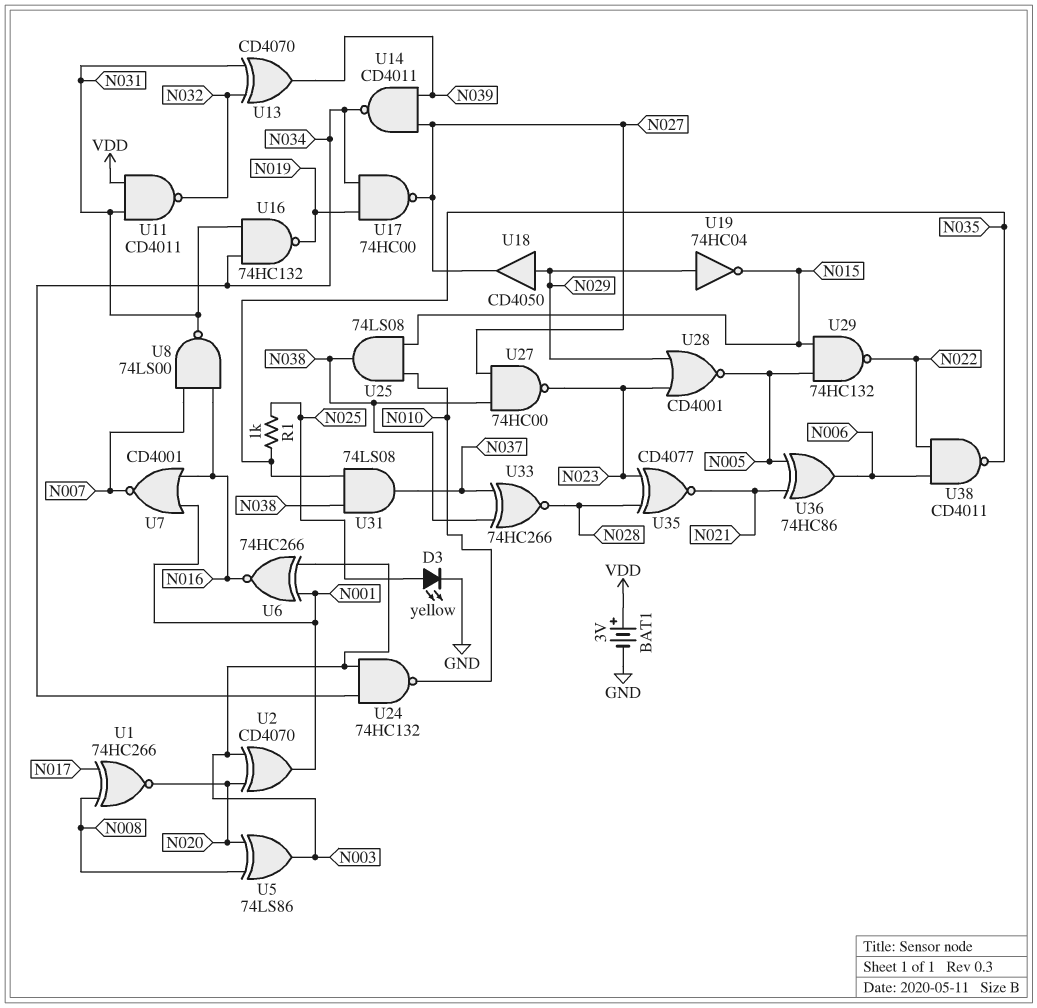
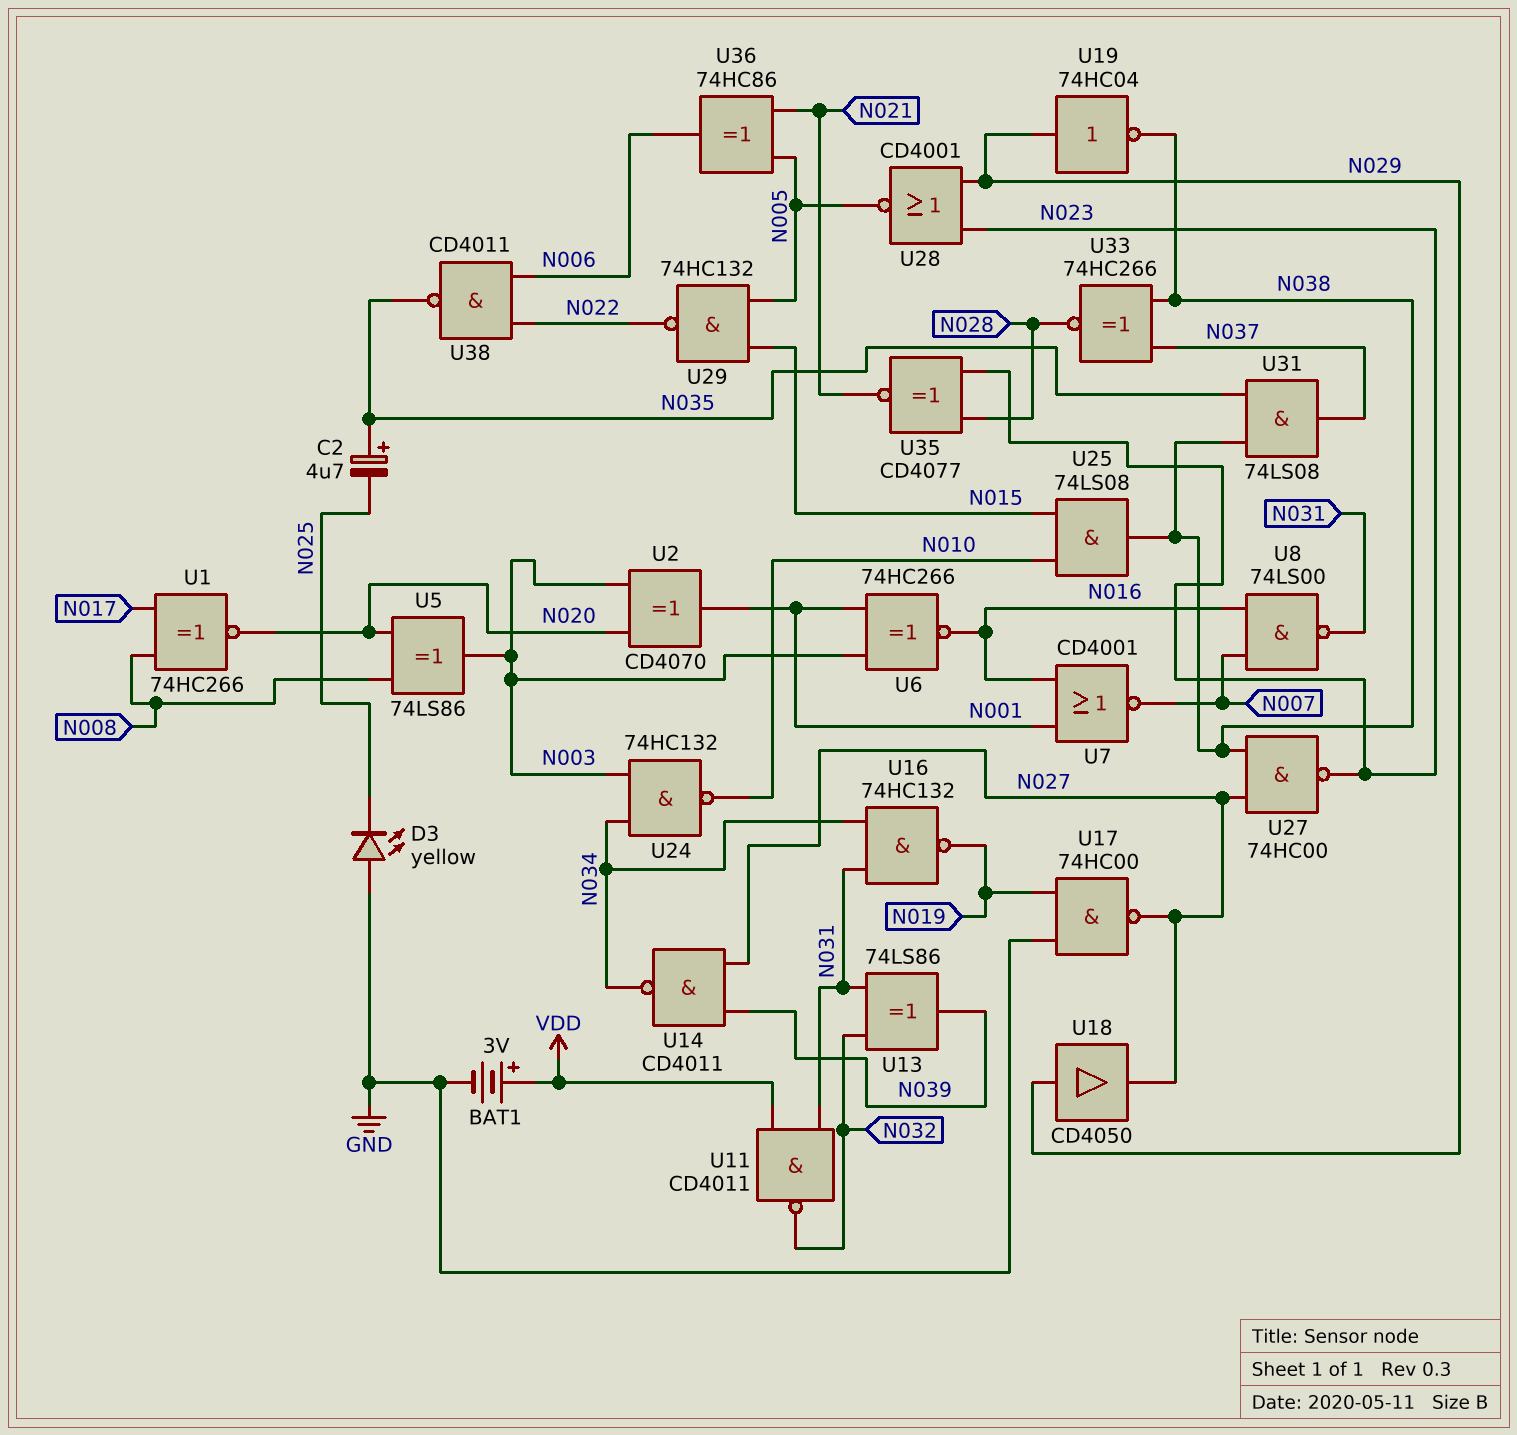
C2: none -> 4.7uF (plus N035, minus N025)
D3: LED yellow (A N025, K GND) -> LED yellow (A GND, K N025)
R1: 1k (N025, N035) -> none
U13: XOR CD4070 (in N031, in N032, out N039) -> XOR 74LS86 (in N031, in N032, out N039)
U17: NAND 74HC00 (in N019, in N034, out N027) -> NAND 74HC00 (in GND, in N019, out N027)
U19: NOT 74HC04 (in N029, out N015) -> NOT 74HC04 (in N029, out N038)

